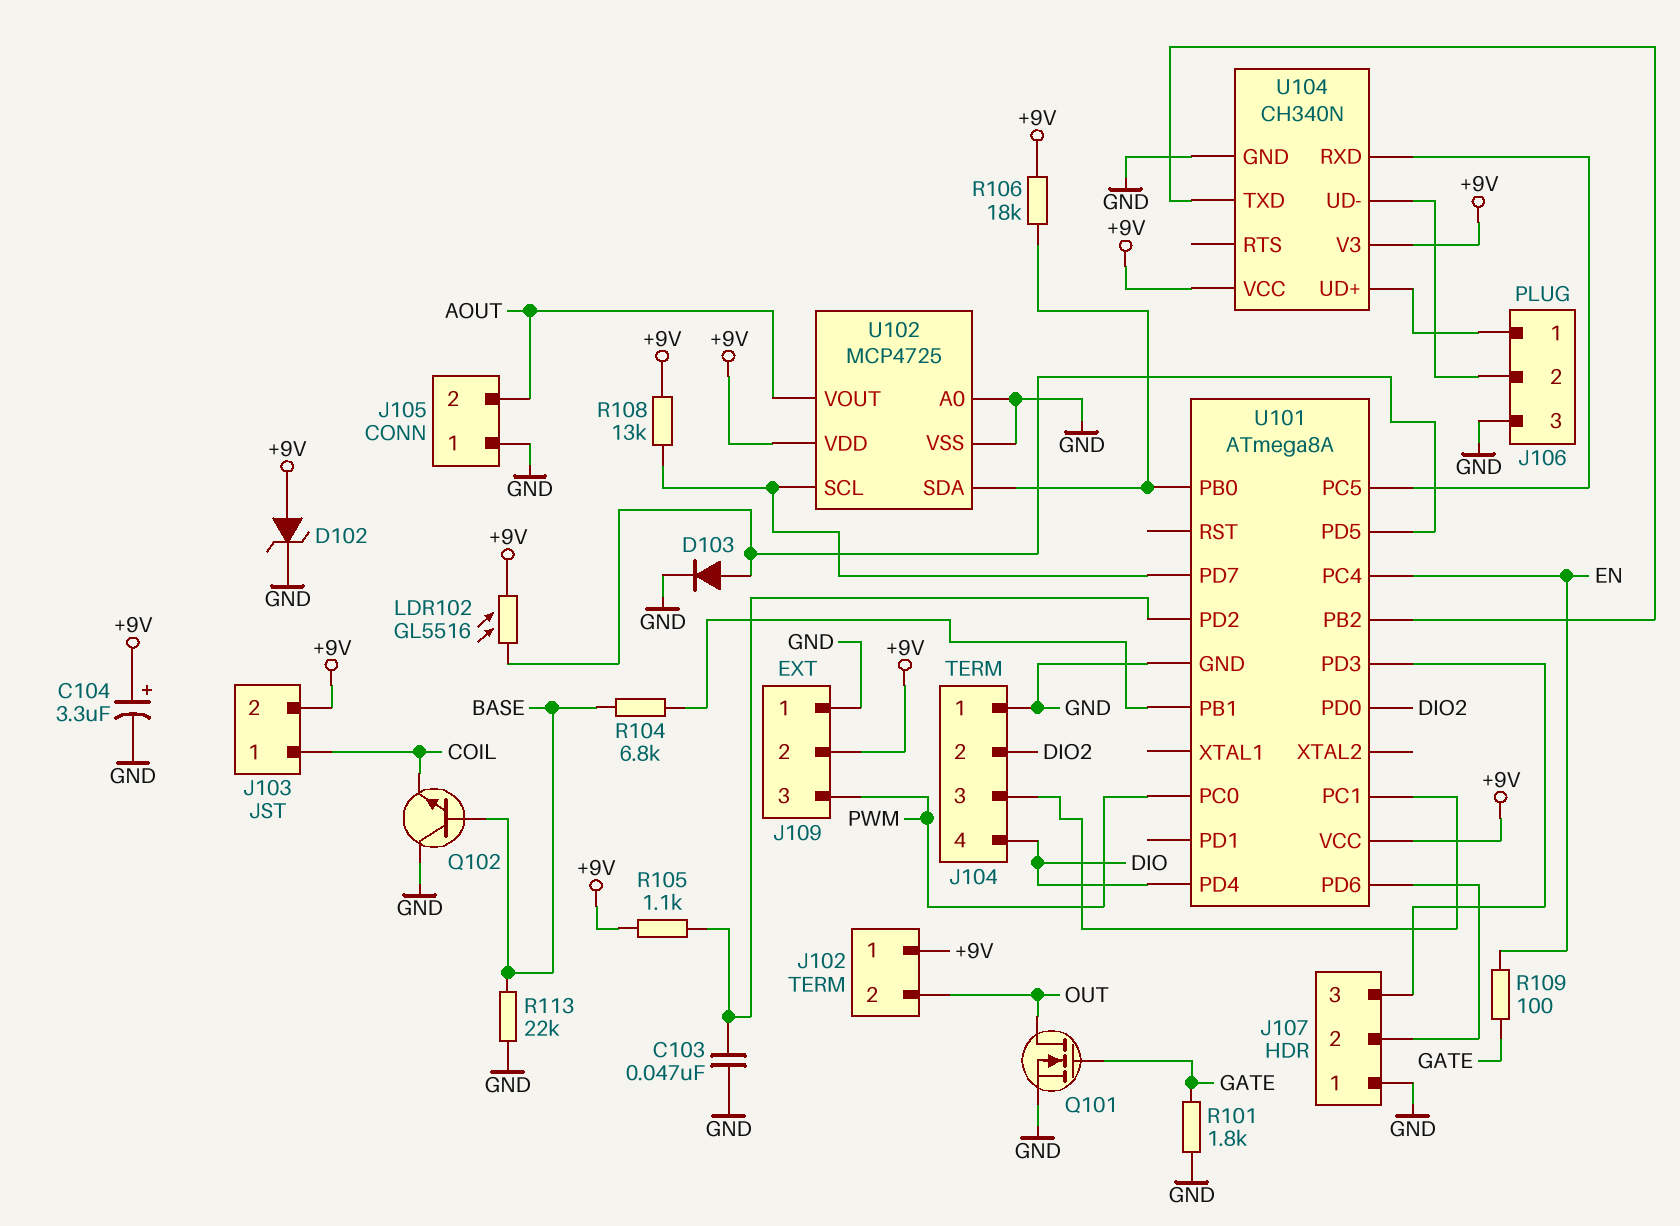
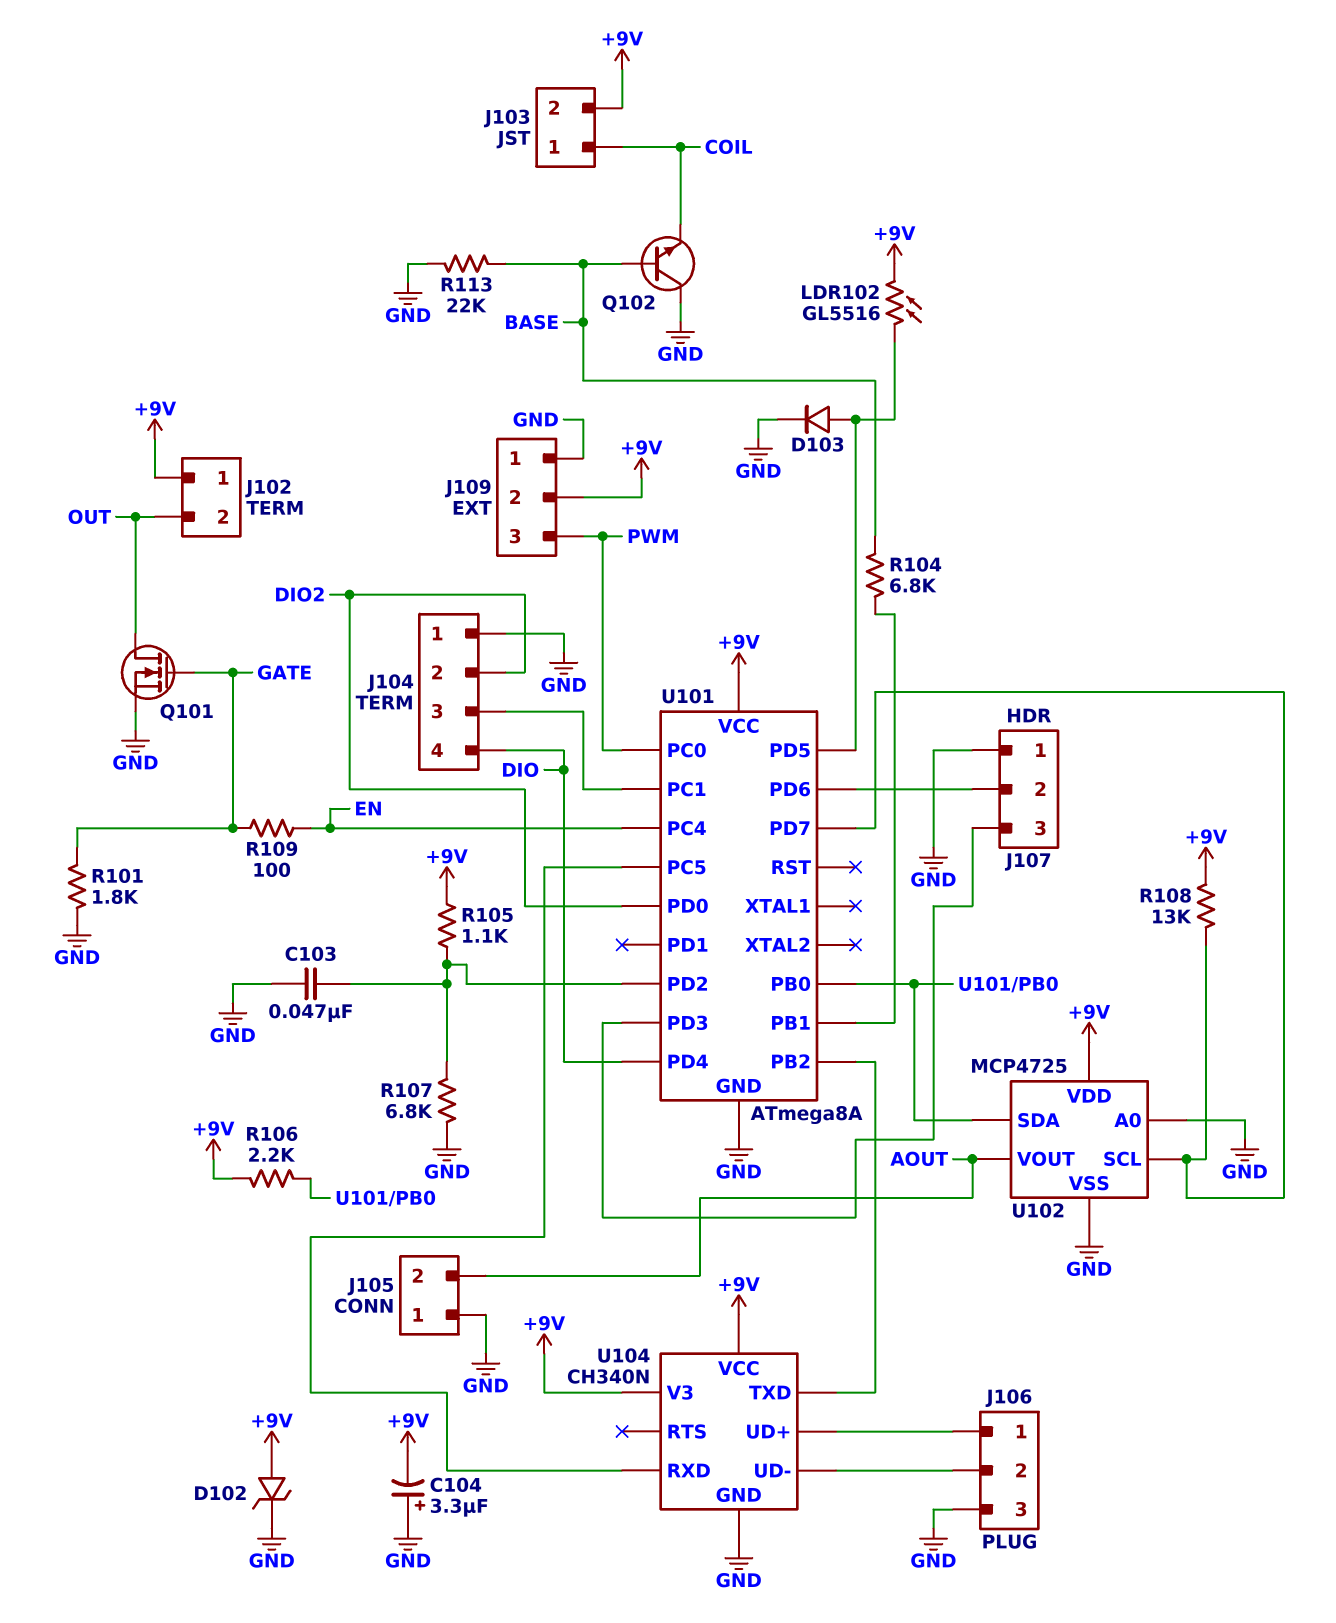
C104: 3.3uF (plus +9V, minus GND) -> 3.3uF (plus GND, minus +9V)
R106: 18k (+9V, U101/PB0) -> 2.2k (+9V, U101/PB0)
R107: none -> 6.8k (GND, U101/PD2)

